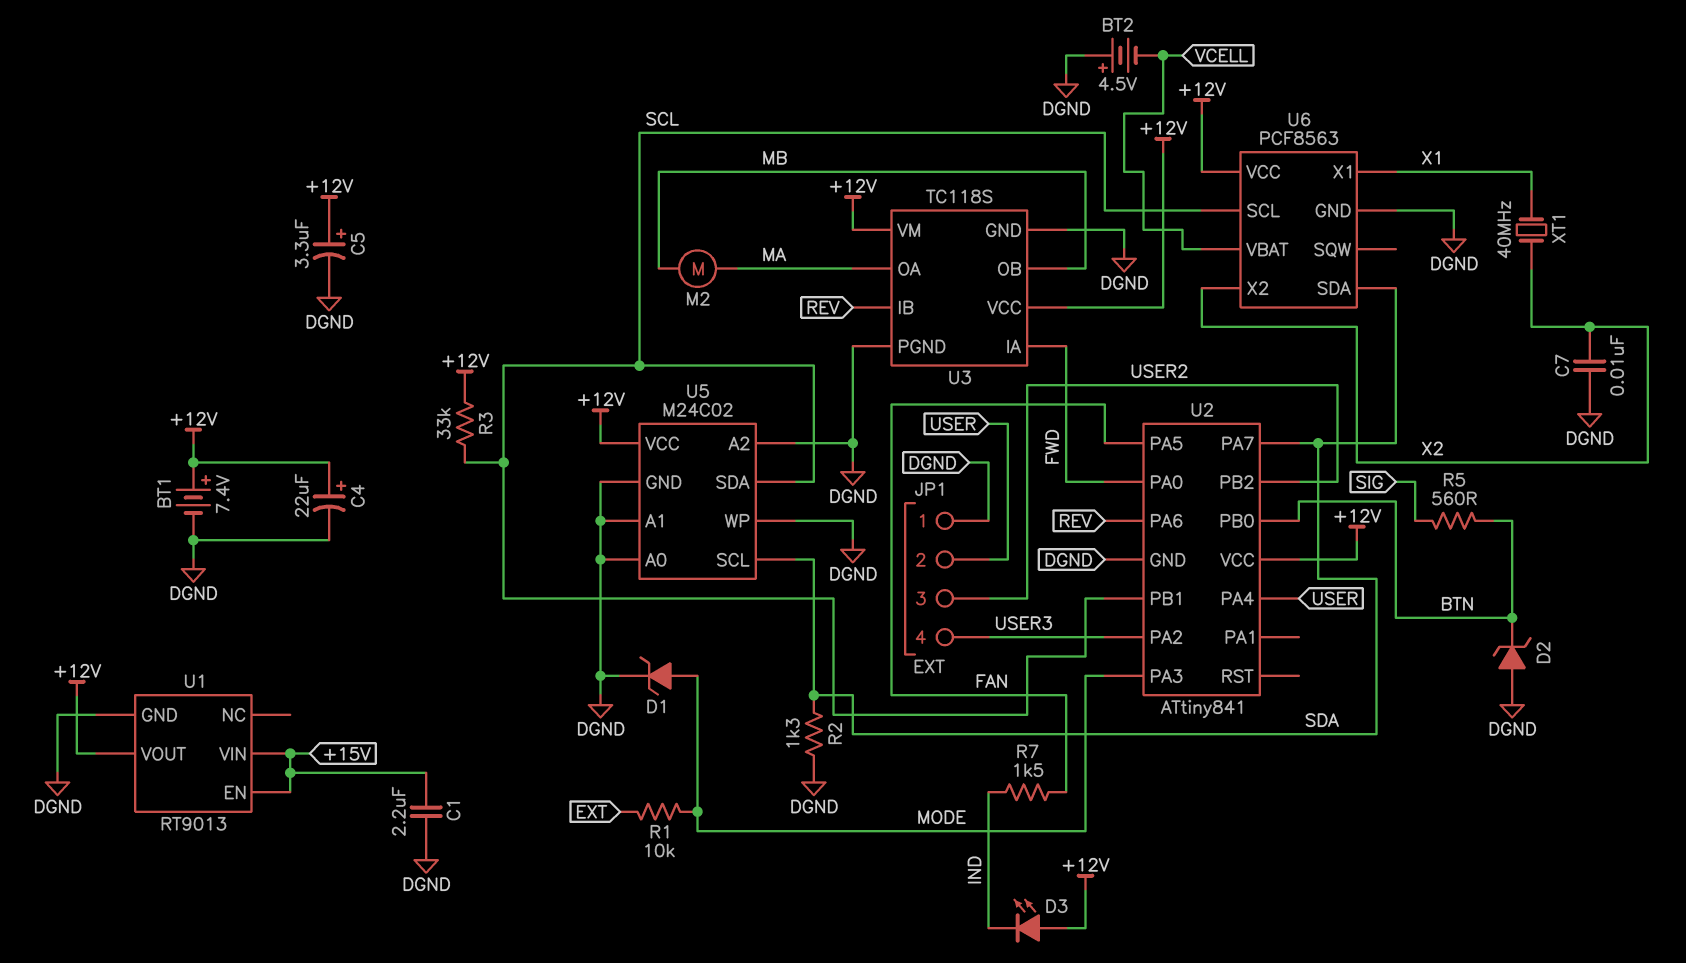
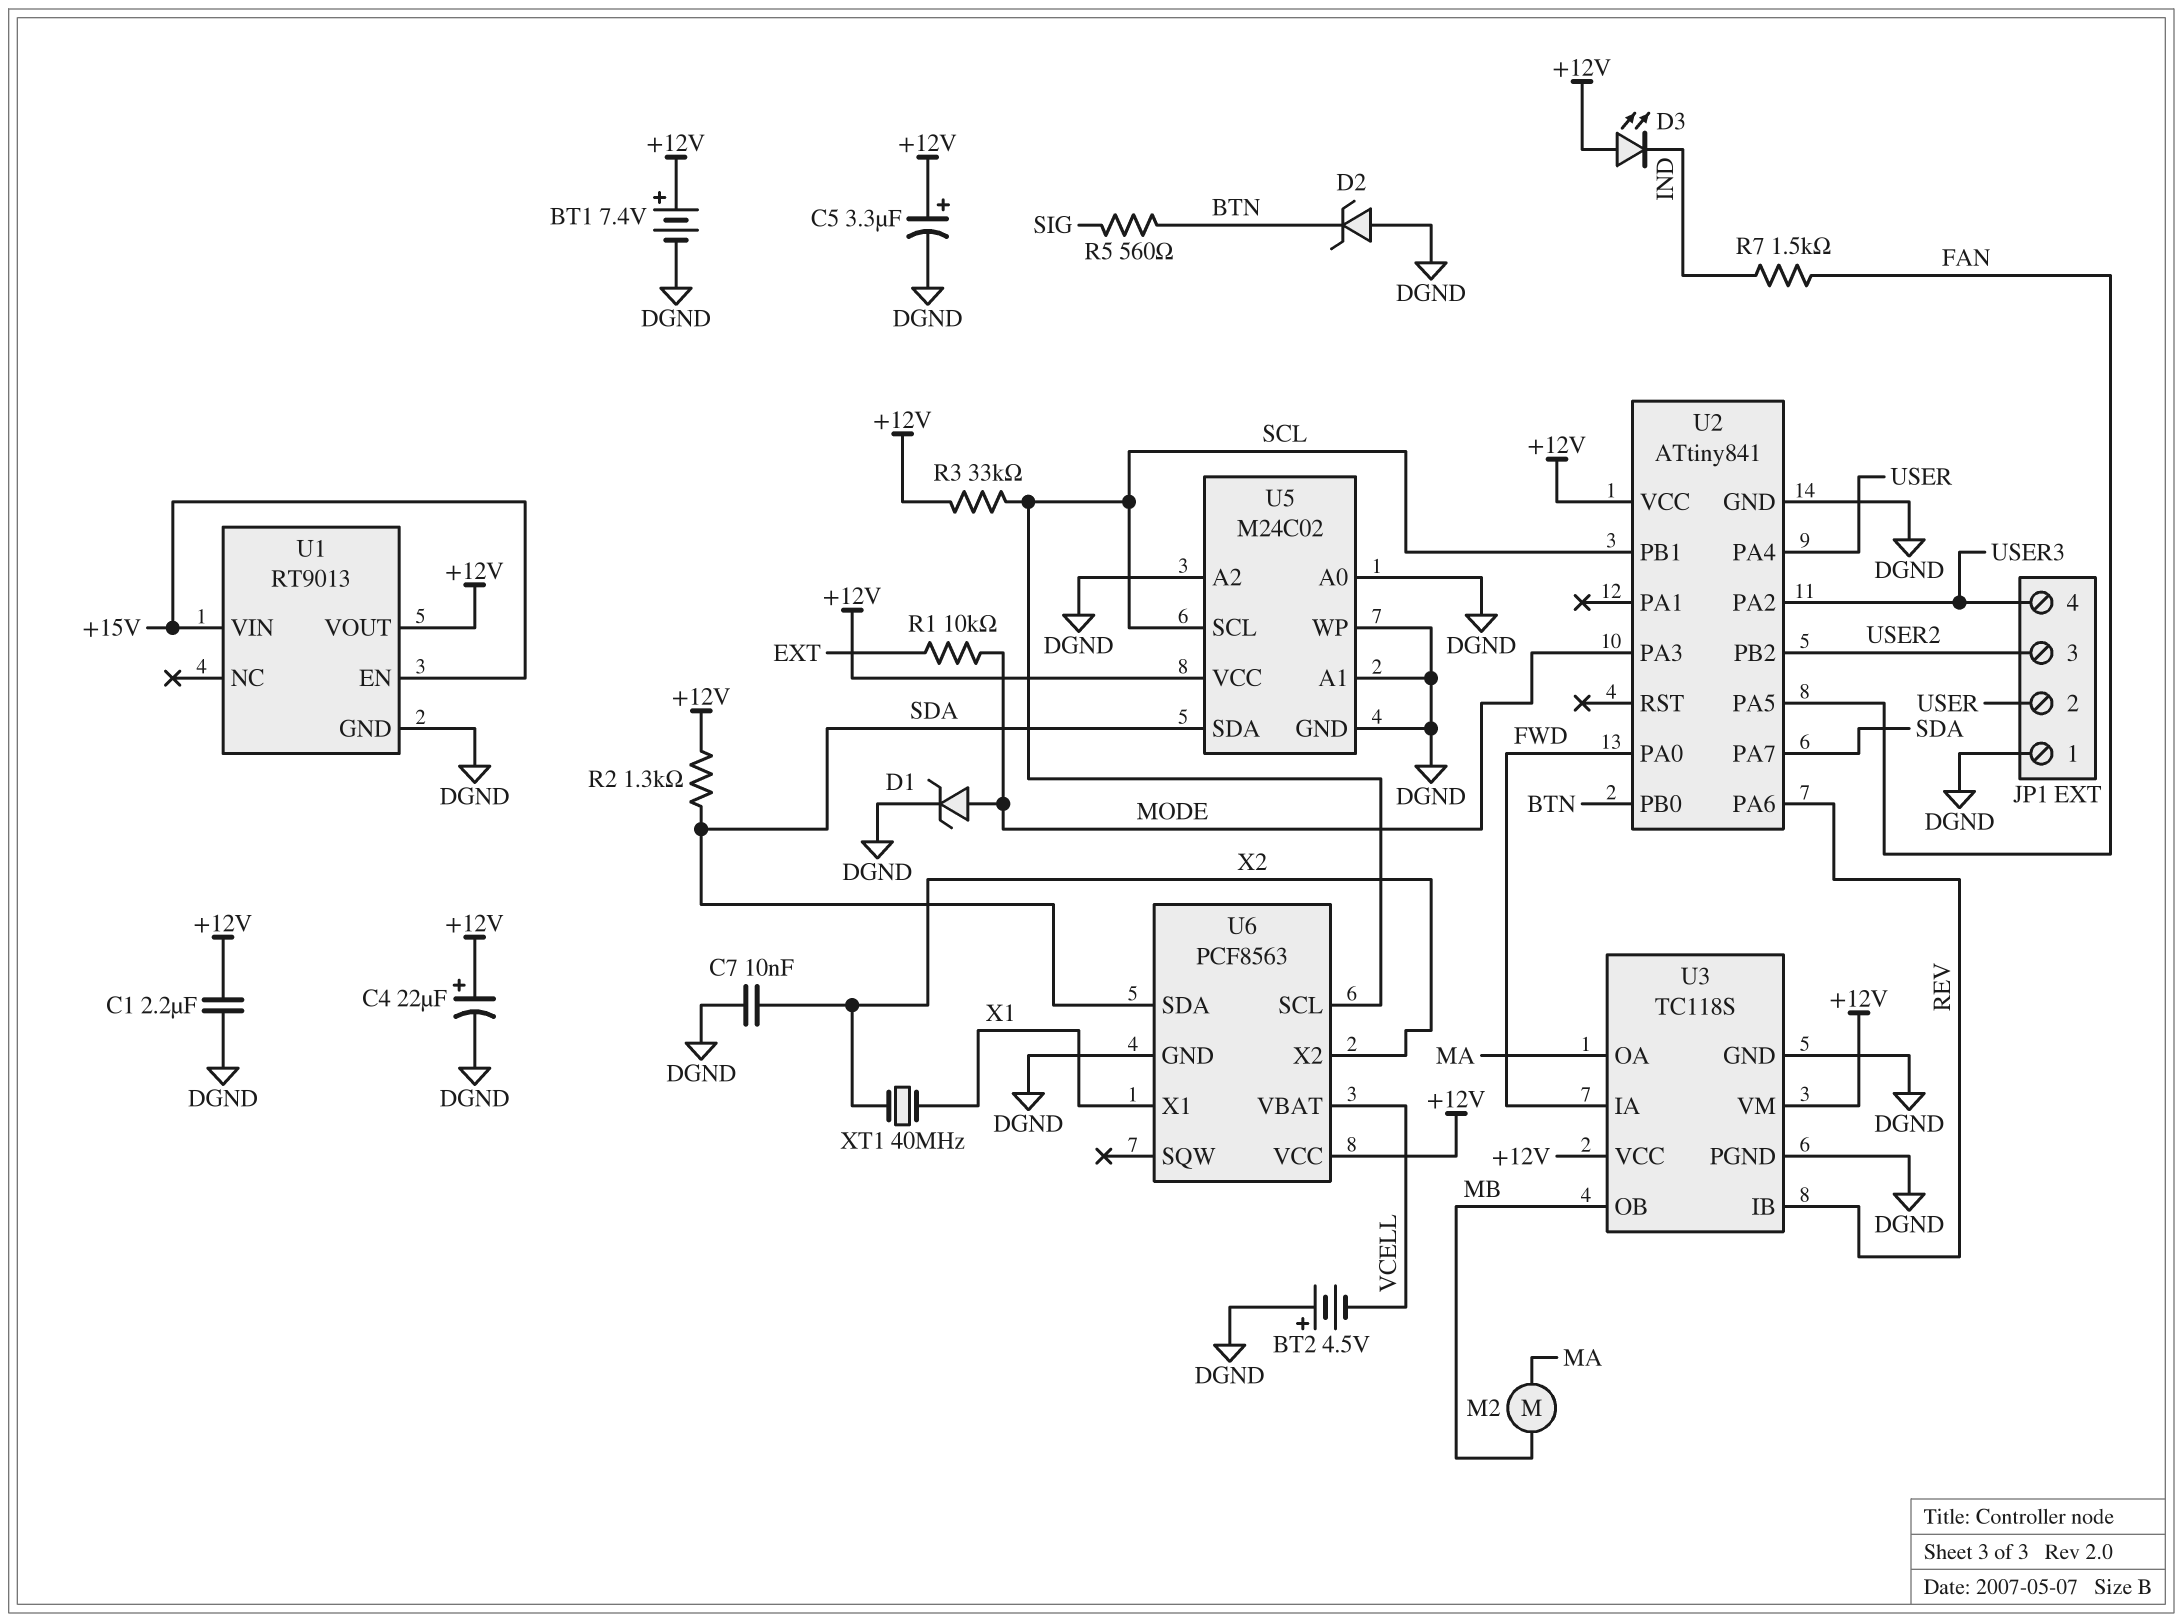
C1: 2.2uF (+15V, DGND) -> 2.2uF (+12V, DGND)
R2: 1.3k (DGND, SDA) -> 1.3k (+12V, SDA)
U5 pin SCL: SDA -> SCL
U5 pin SDA: SCL -> SDA

